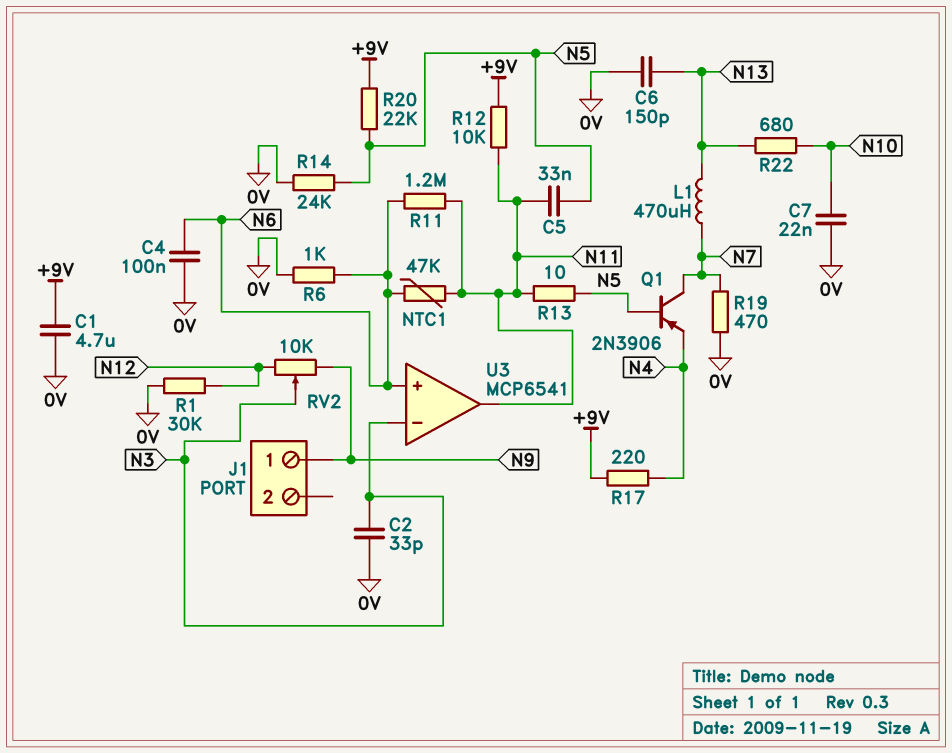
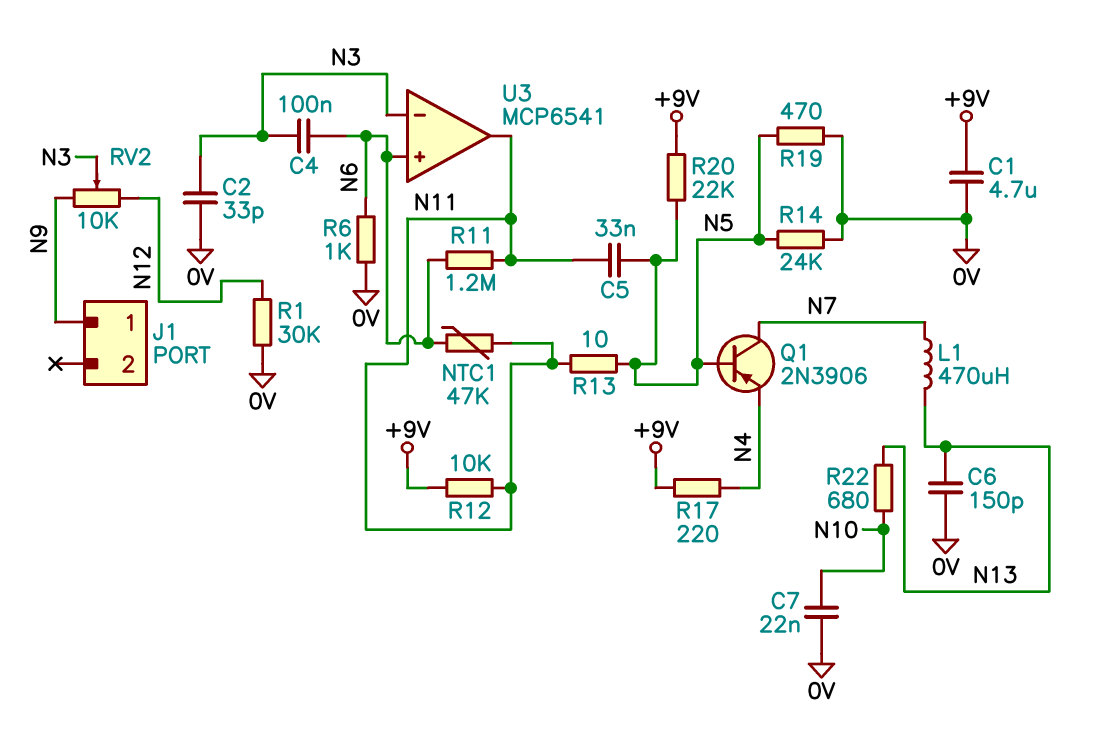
C4: 100nF (0V, N6) -> 100nF (N3, N6)
R19: 470 (0V, N7) -> 470 (0V, N5)

